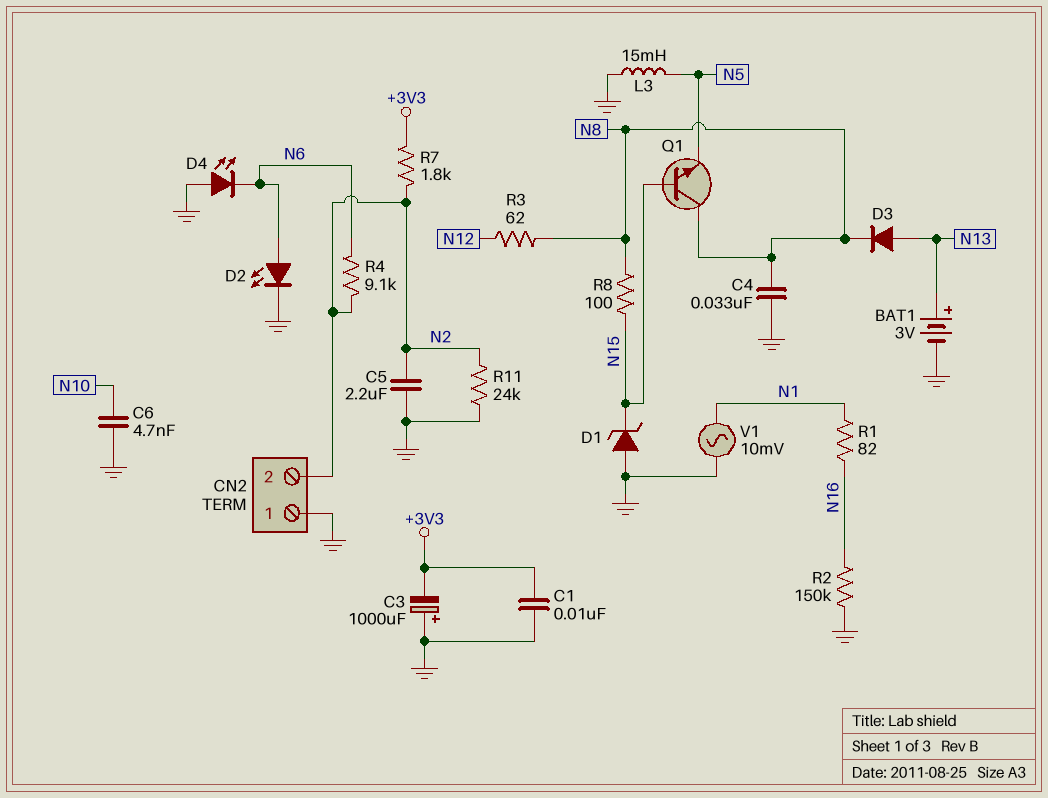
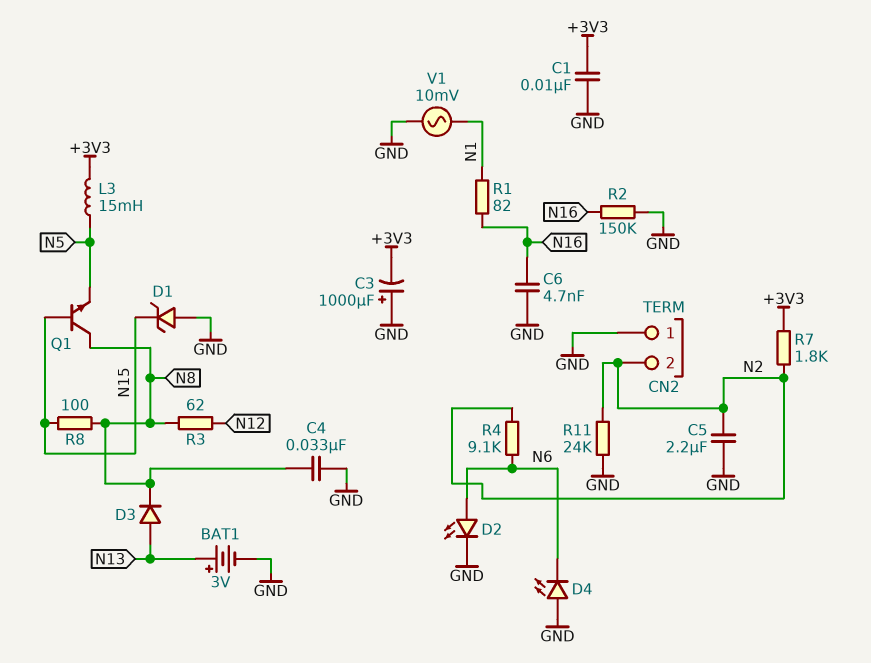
C6: 4.7nF (GND, N10) -> 4.7nF (GND, N16)
L3: 15mH (GND, N5) -> 15mH (+3V3, N5)

